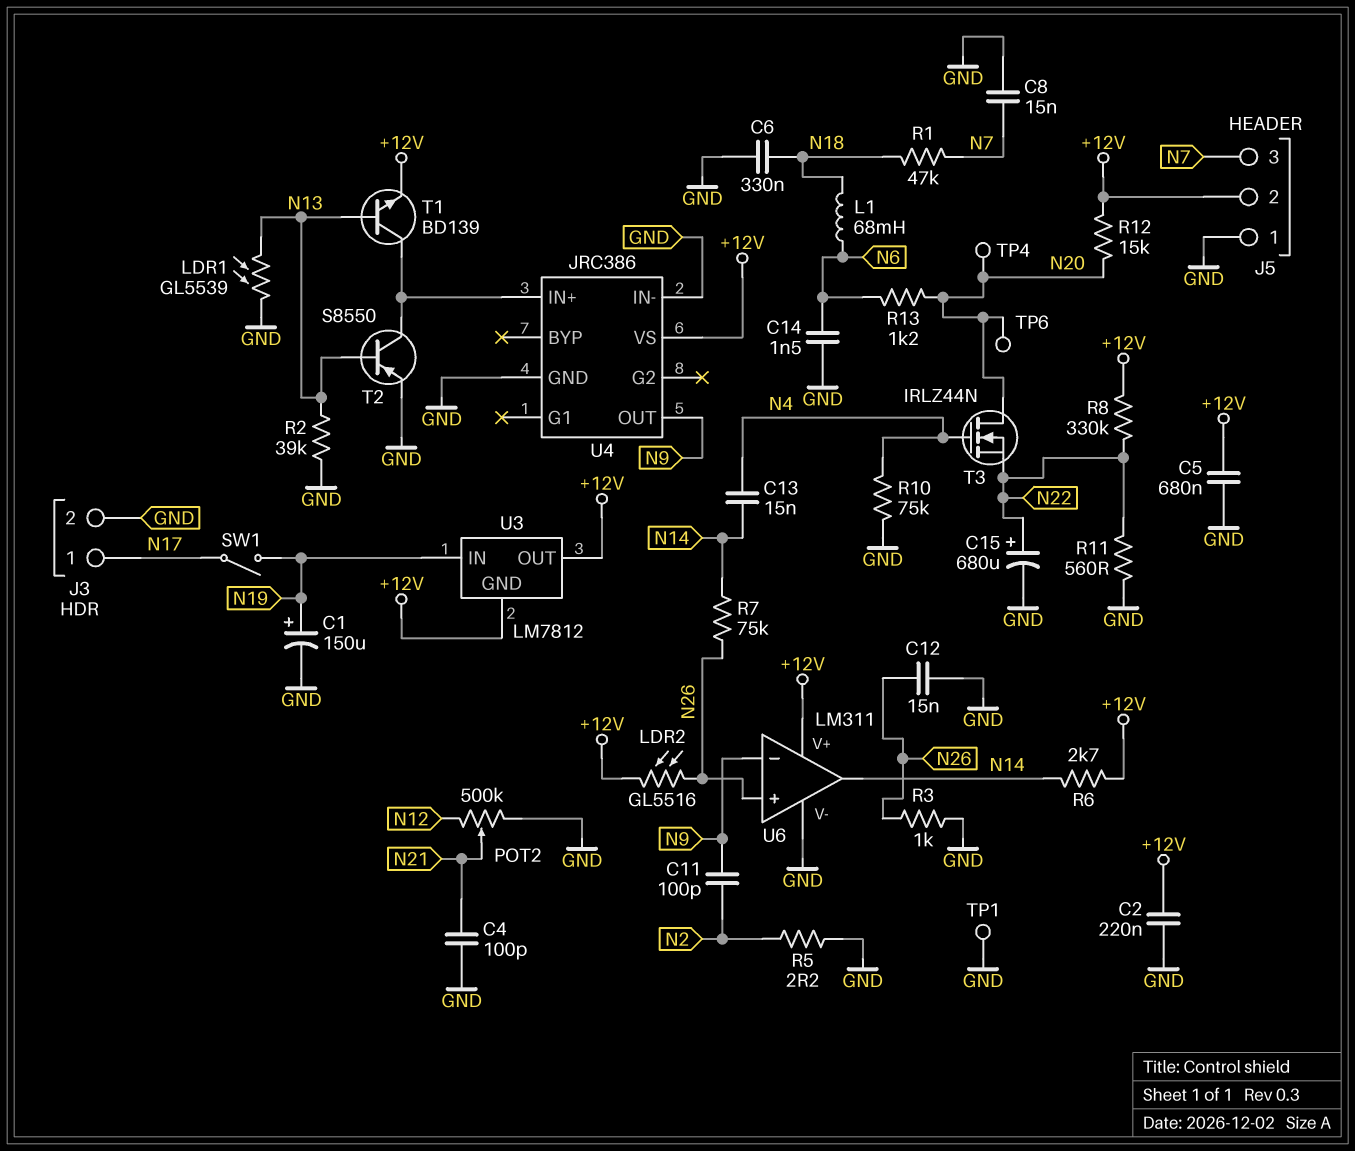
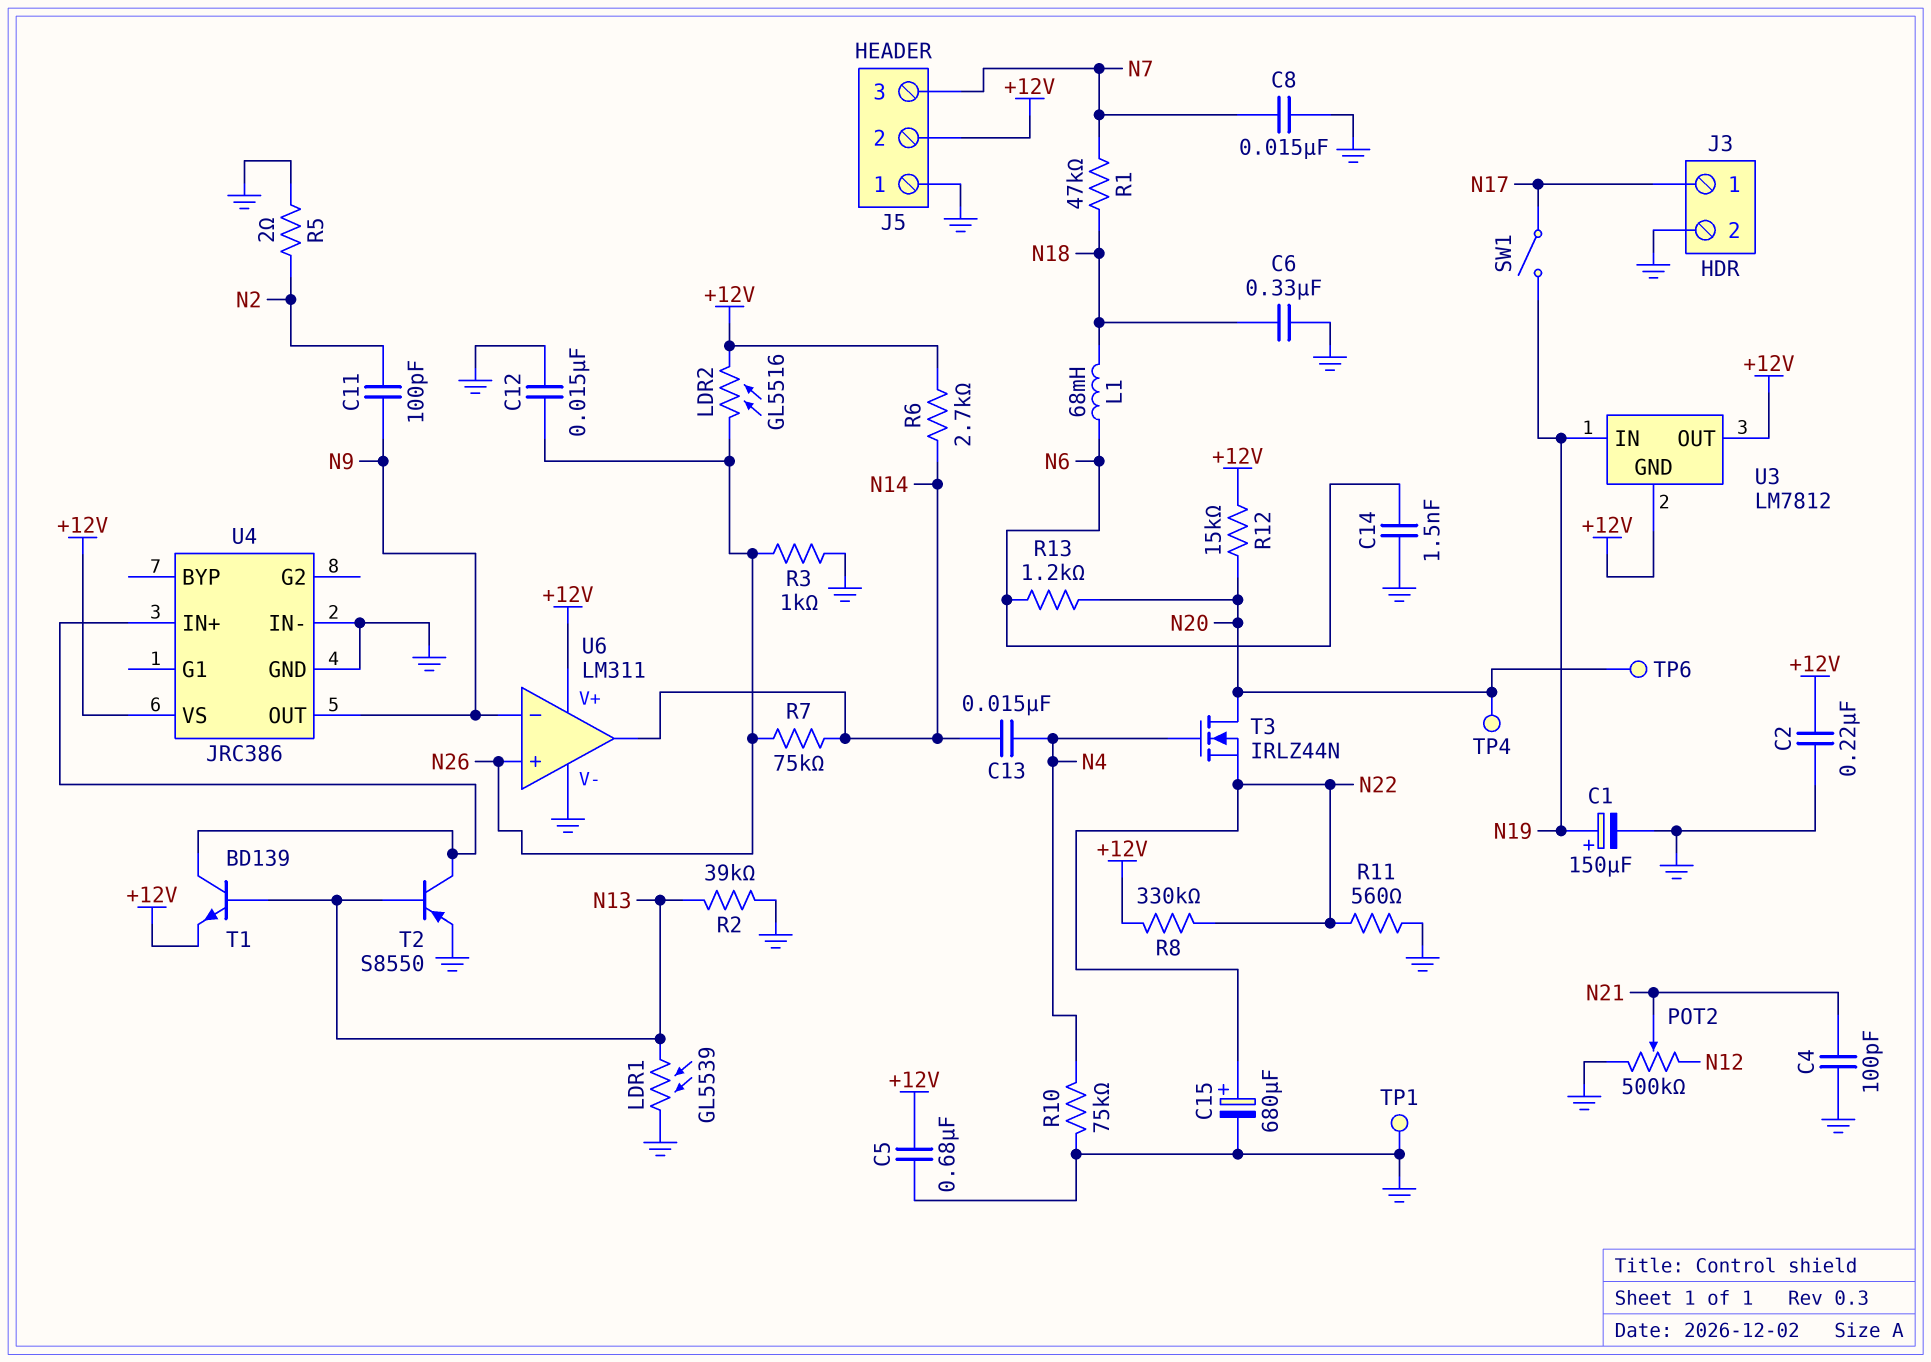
R5: 2.2 (GND, N2) -> 2 (GND, N2)

